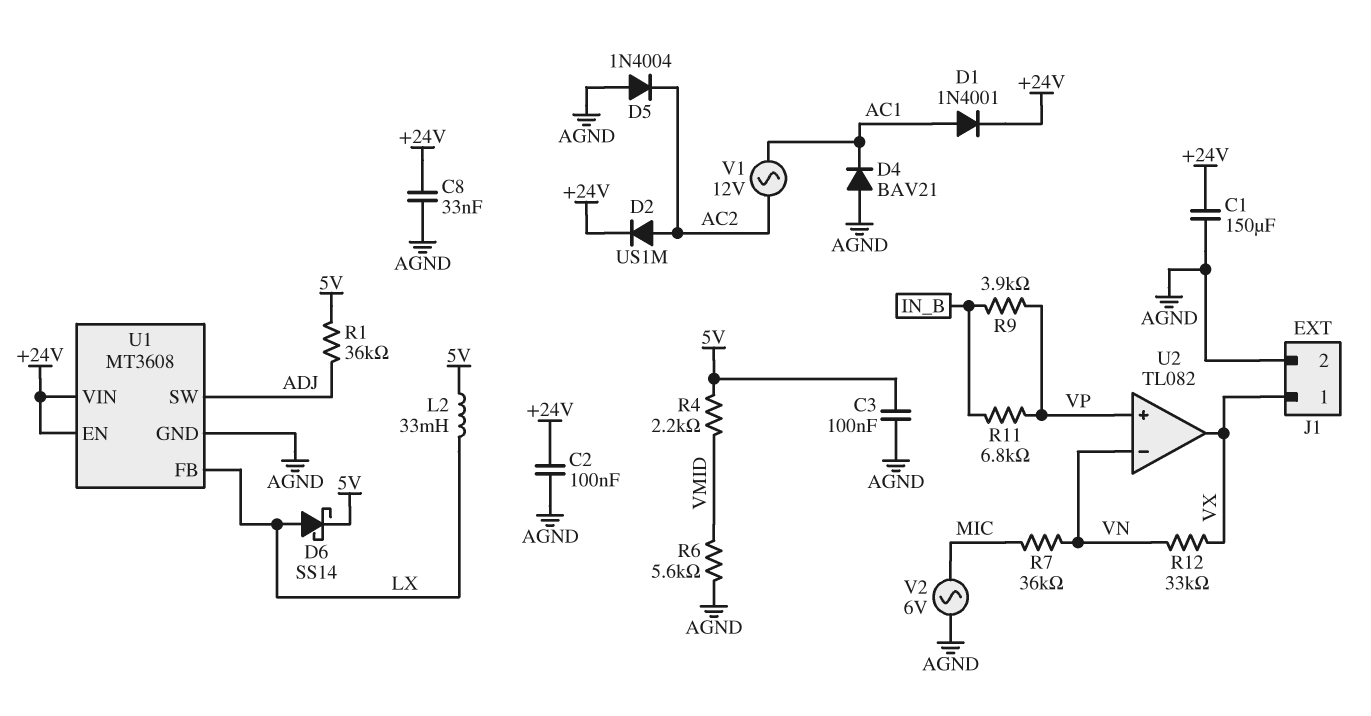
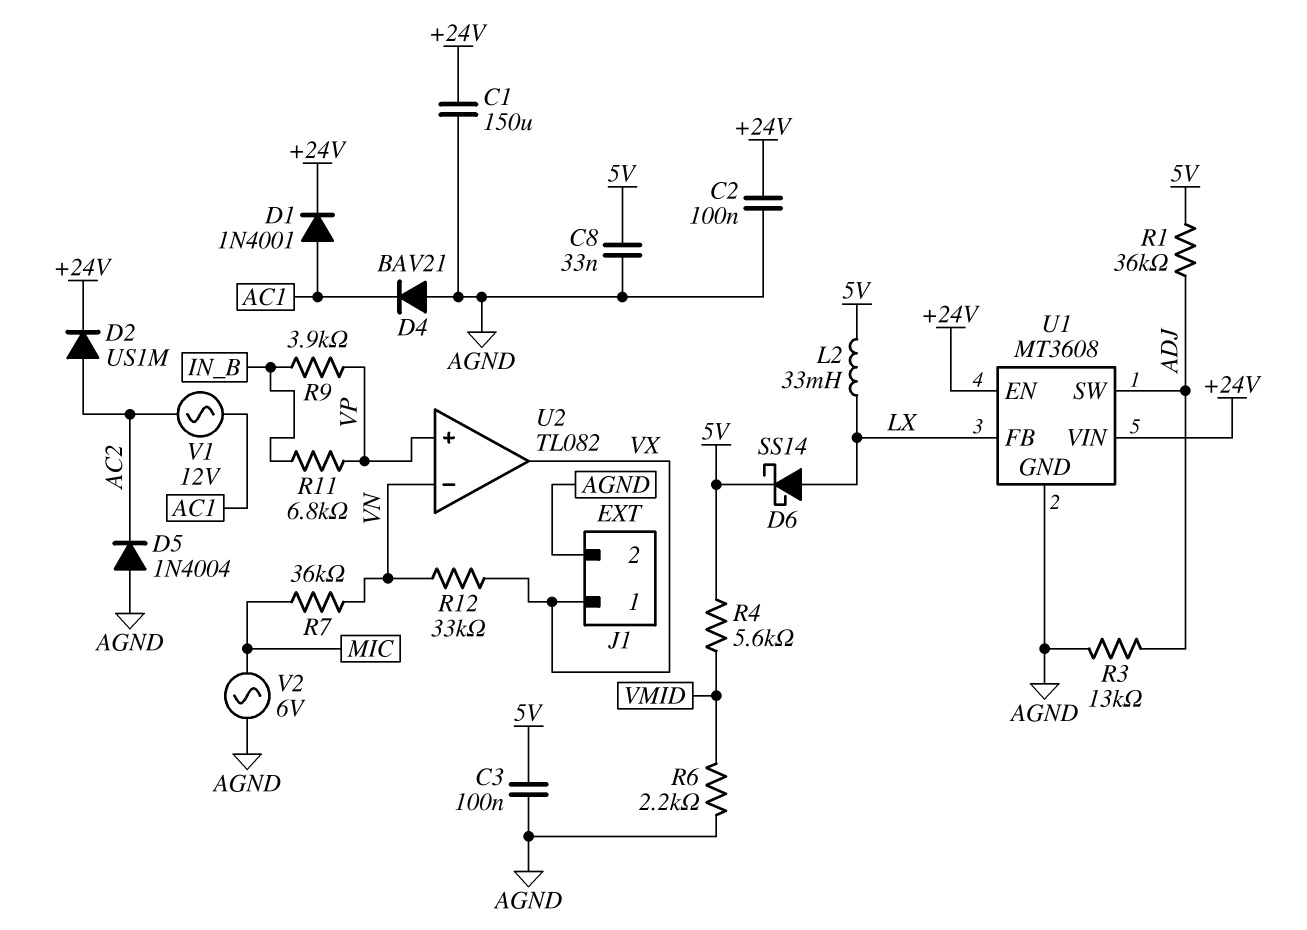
C8: 33nF (+24V, AGND) -> 33nF (5V, AGND)
R3: none -> 13k (ADJ, AGND)
R4: 2.2k (5V, VMID) -> 5.6k (5V, VMID)
R6: 5.6k (AGND, VMID) -> 2.2k (AGND, VMID)

